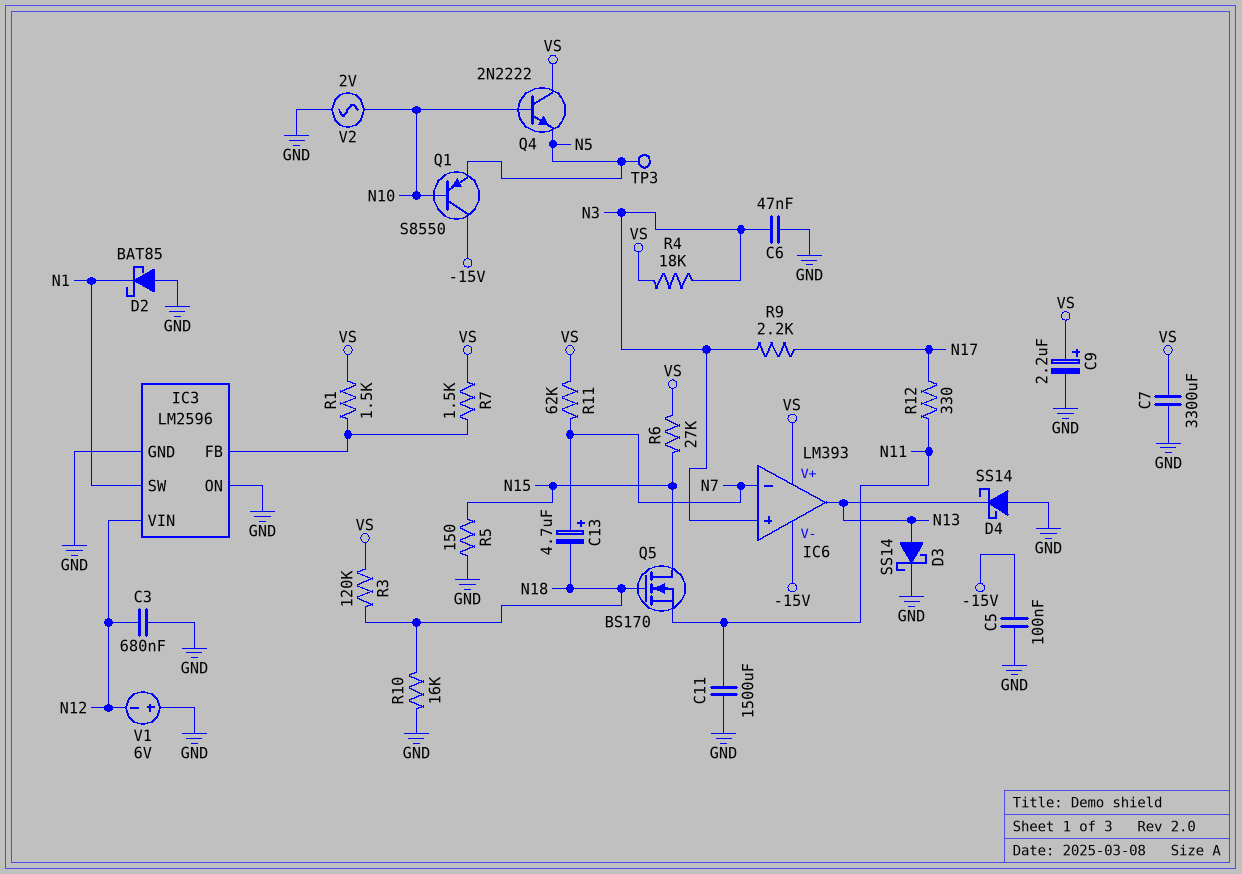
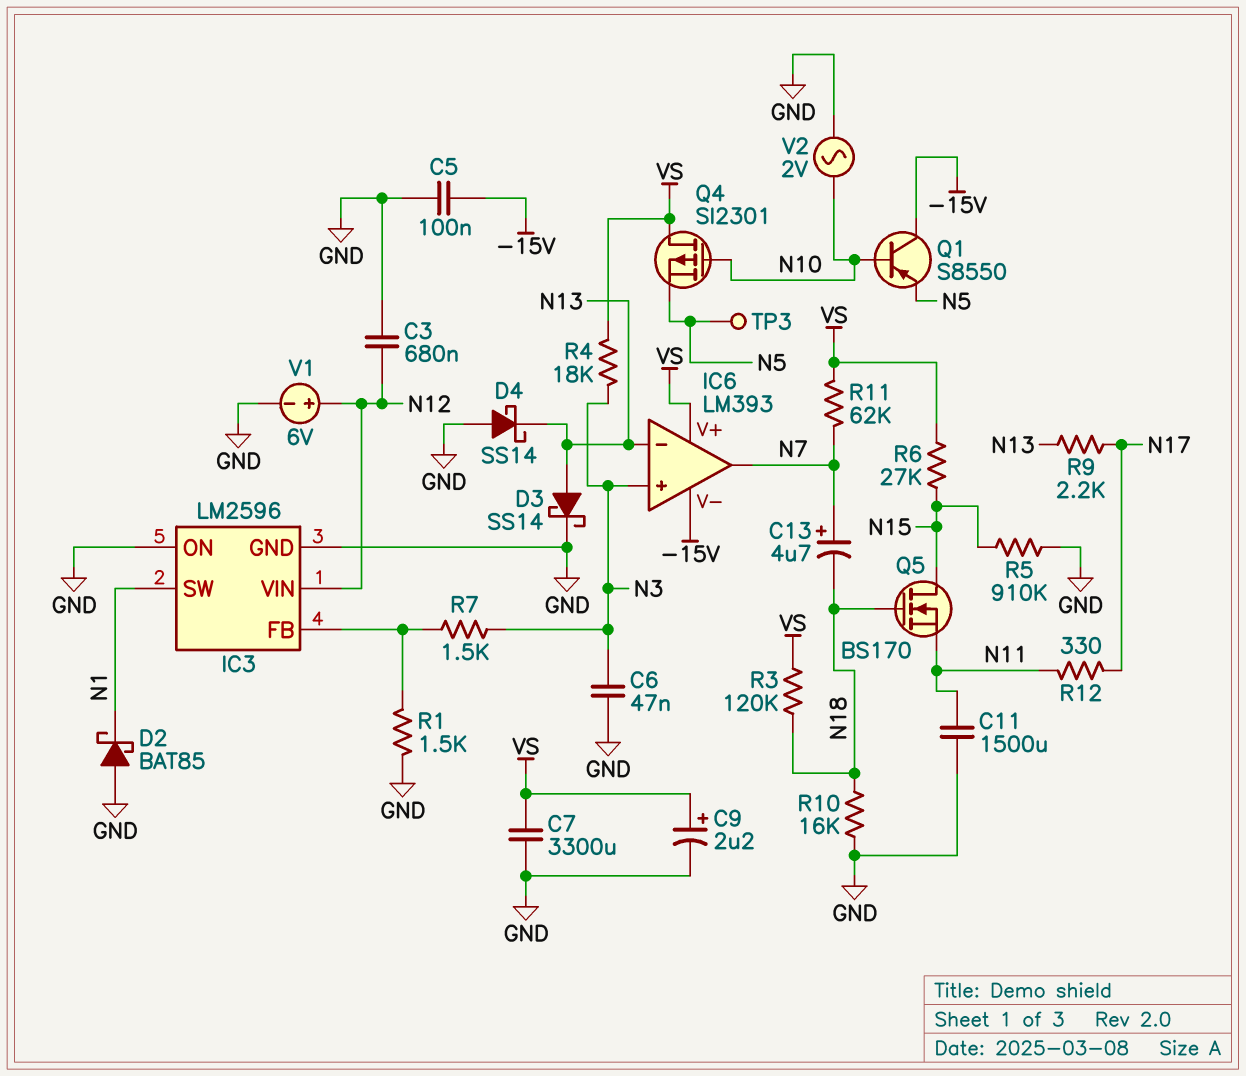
IC6 pin in-: N7 -> N13
IC6 pin out: N13 -> N7
Q4: NPN 2N2222 (B N10, C VS, E N5) -> PMOS SI2301 (G N10, D VS, S N5)
R1: 1.5k (IC3/FB, VS) -> 1.5k (GND, IC3/FB)
R5: 150 (GND, N15) -> 910k (GND, N15)
R7: 1.5k (IC3/FB, VS) -> 1.5k (IC3/FB, N3)
R9: 2.2k (N3, N17) -> 2.2k (N13, N17)
V1: 6V (plus GND, minus N12) -> 6V (plus N12, minus GND)

